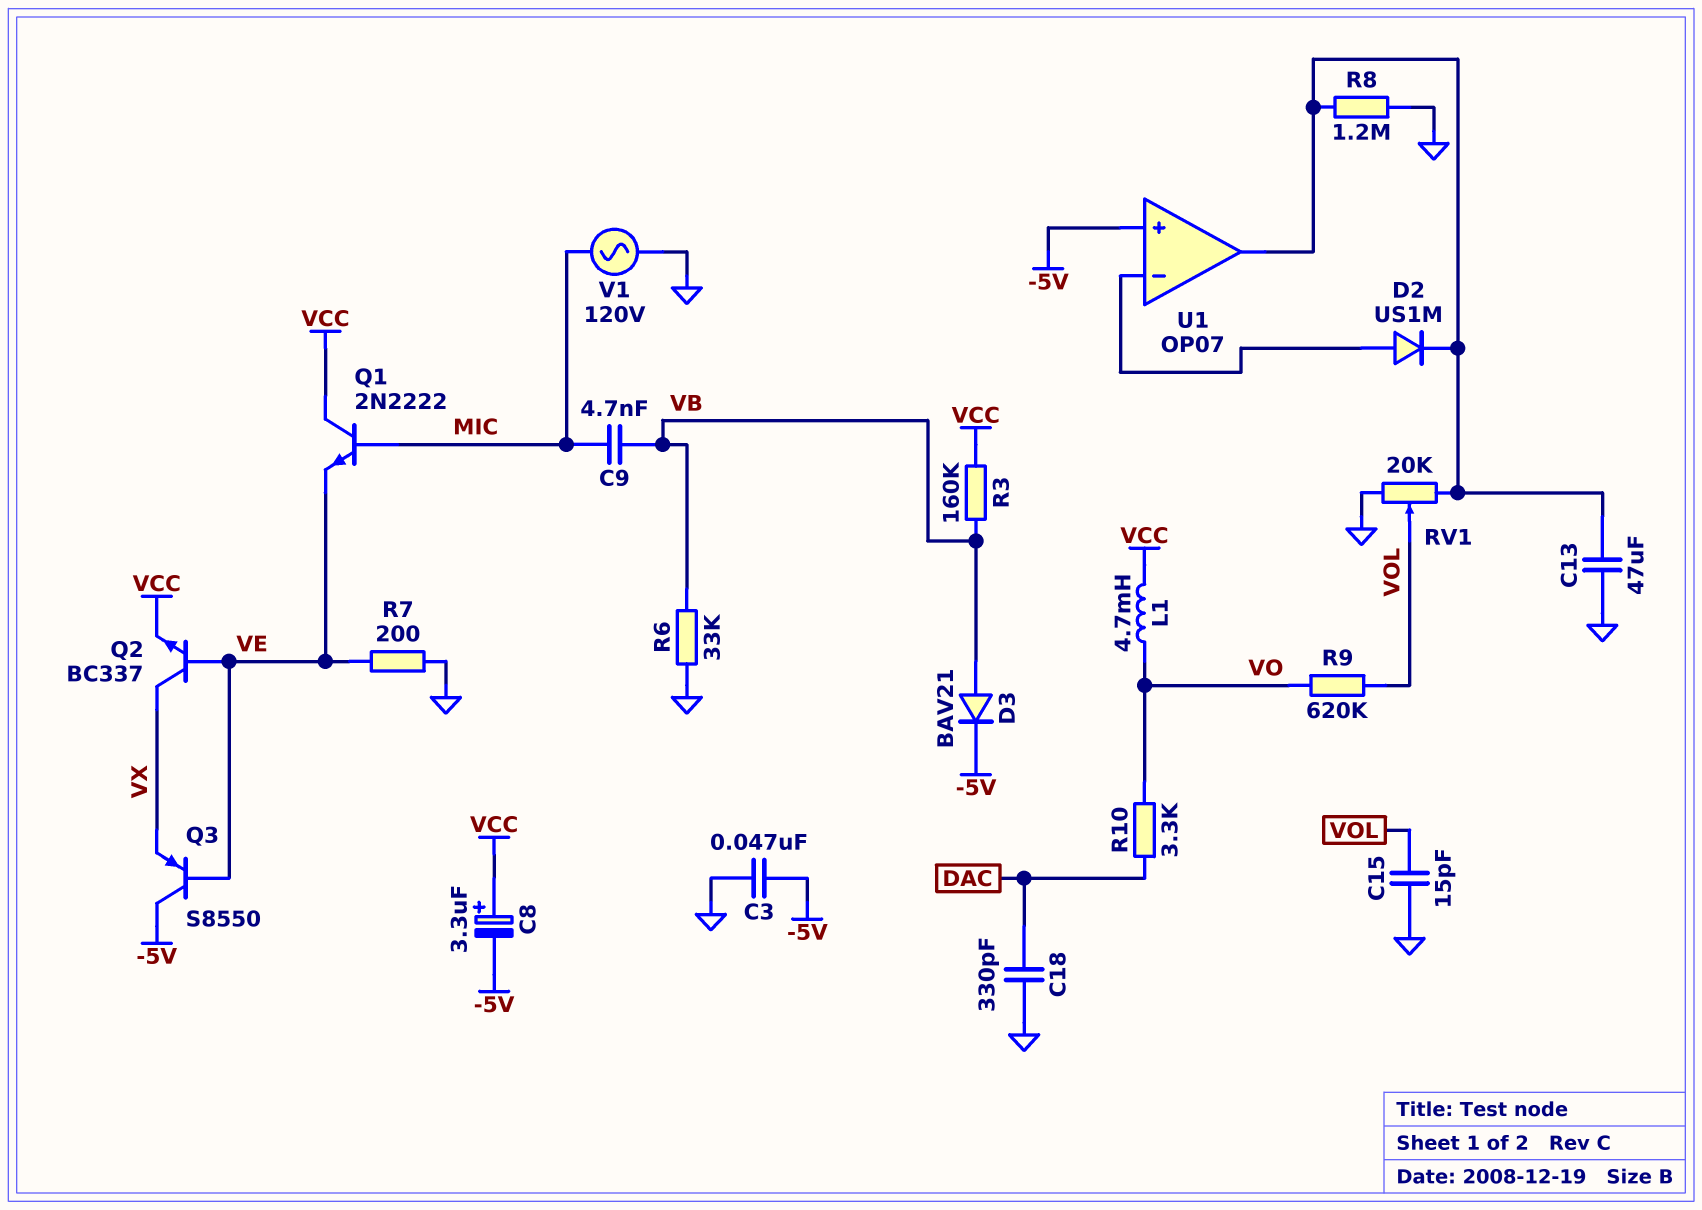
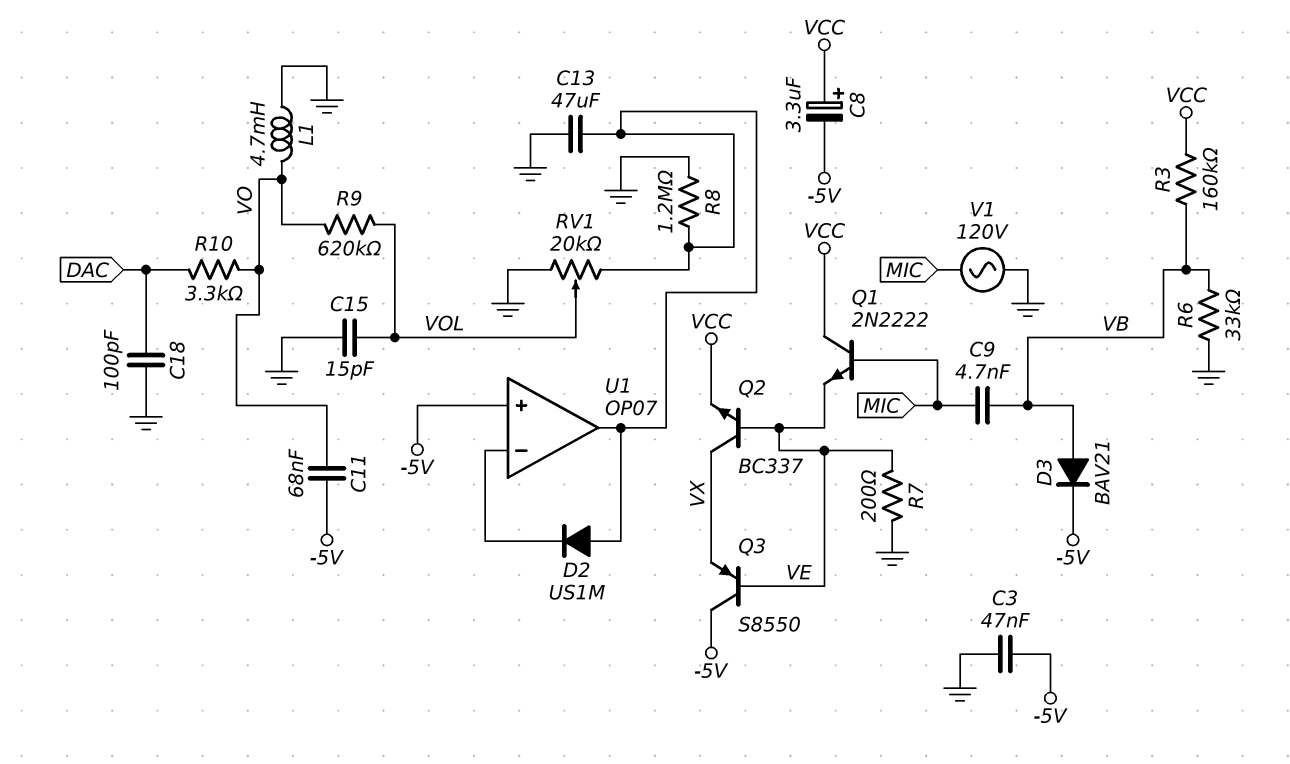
C11: none -> 68nF (-5V, VO)
C18: 330pF (DAC, GND) -> 100pF (DAC, GND)
D2: diode US1M (A U1/in-, K U1/out) -> diode US1M (A U1/out, K U1/in-)
L1: 4.7mH (VCC, VO) -> 4.7mH (GND, VO)

